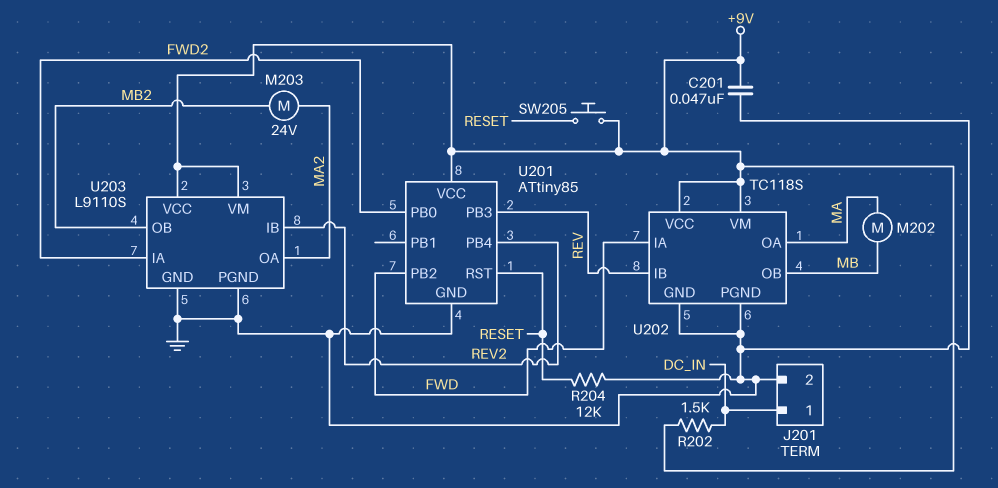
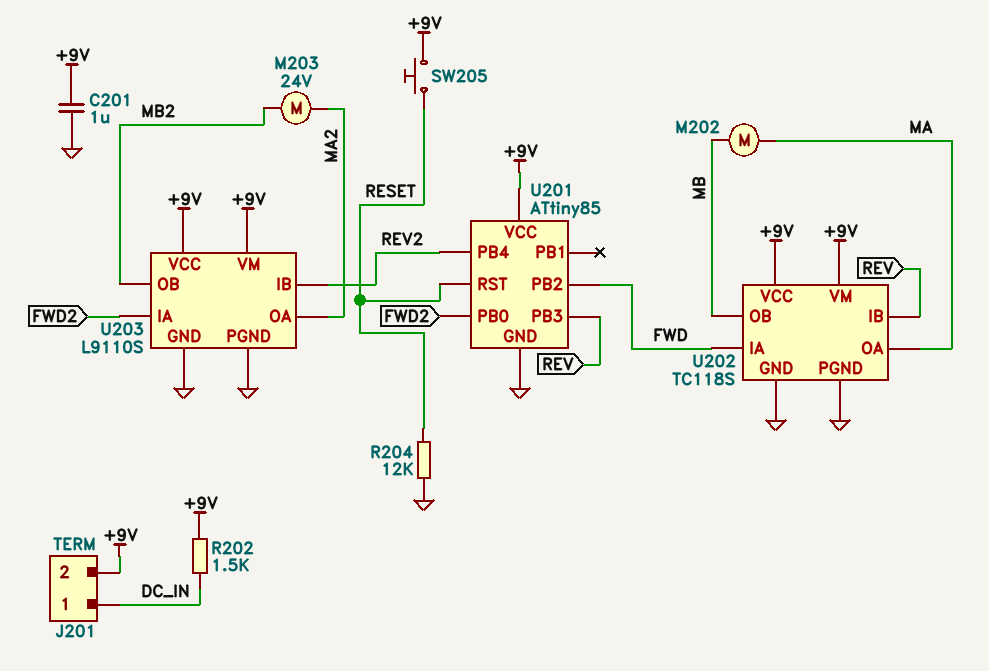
C201: 47nF (+9V, GND) -> 1uF (+9V, GND)
J201 pin 2: GND -> +9V

